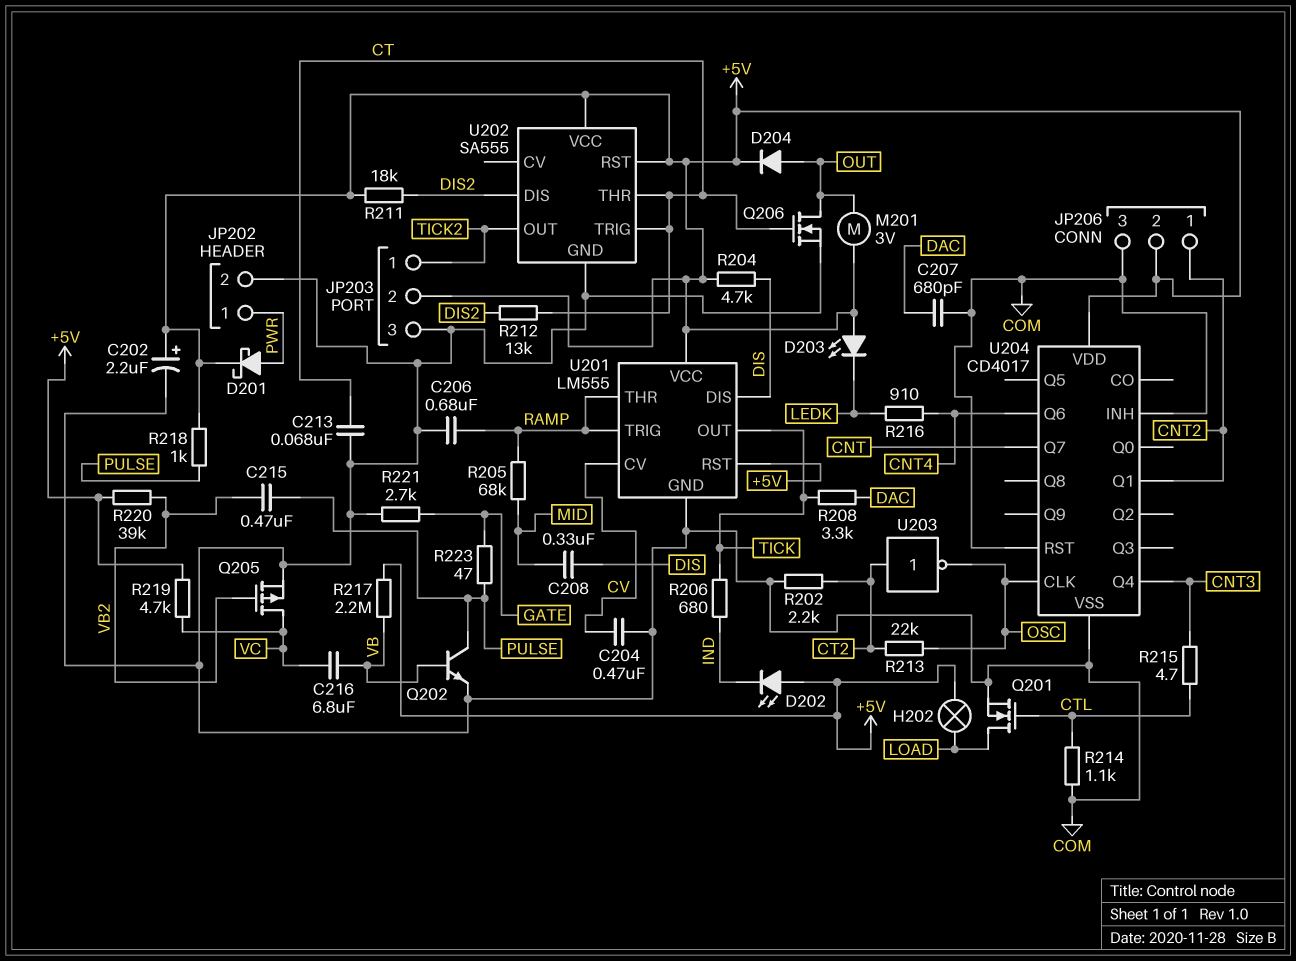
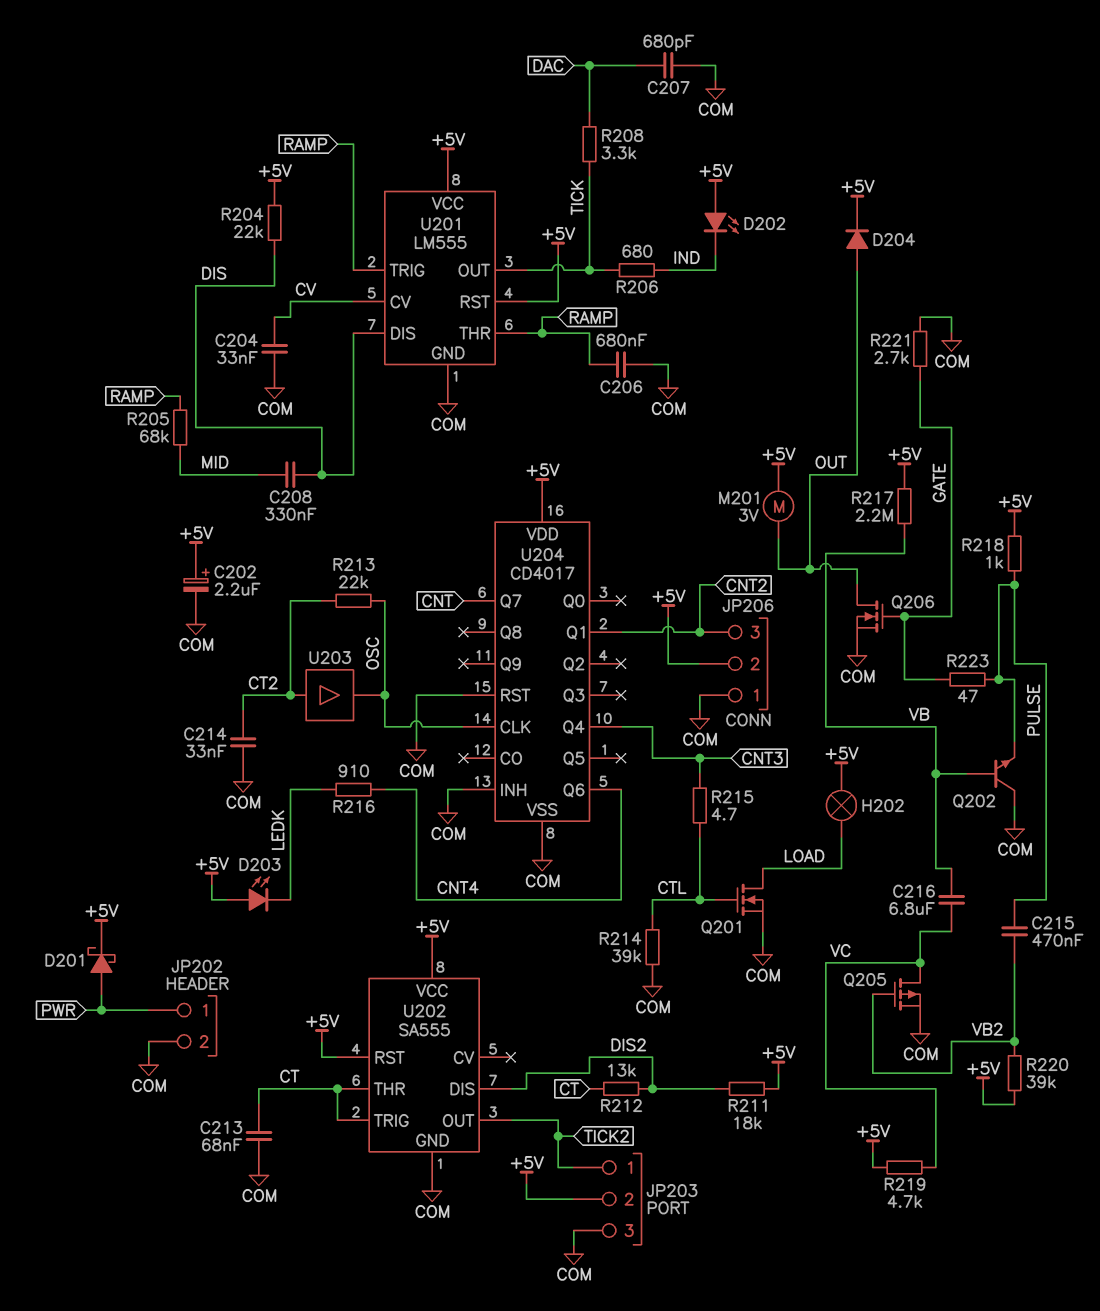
C204: 470nF (COM, CV) -> 33nF (COM, CV)
C214: none -> 33nF (COM, CT2)
JP206 pin 1: CNT2 -> COM
JP206 pin 3: COM -> CNT2
Q202: NPN (B VB, C PULSE, E COM) -> NPN (B VB, C COM, E PULSE)
Q206: NMOS (G CT, D OUT, S COM) -> NMOS (G GATE, D OUT, S COM)
R202: 2.2k (COM, CT2) -> none
R204: 4.7k (+5V, DIS) -> 22k (+5V, DIS)
R214: 1.1k (COM, CTL) -> 39k (COM, CTL)
U203: NOT (in CT2, out OSC) -> buffer (in CT2, out OSC)

